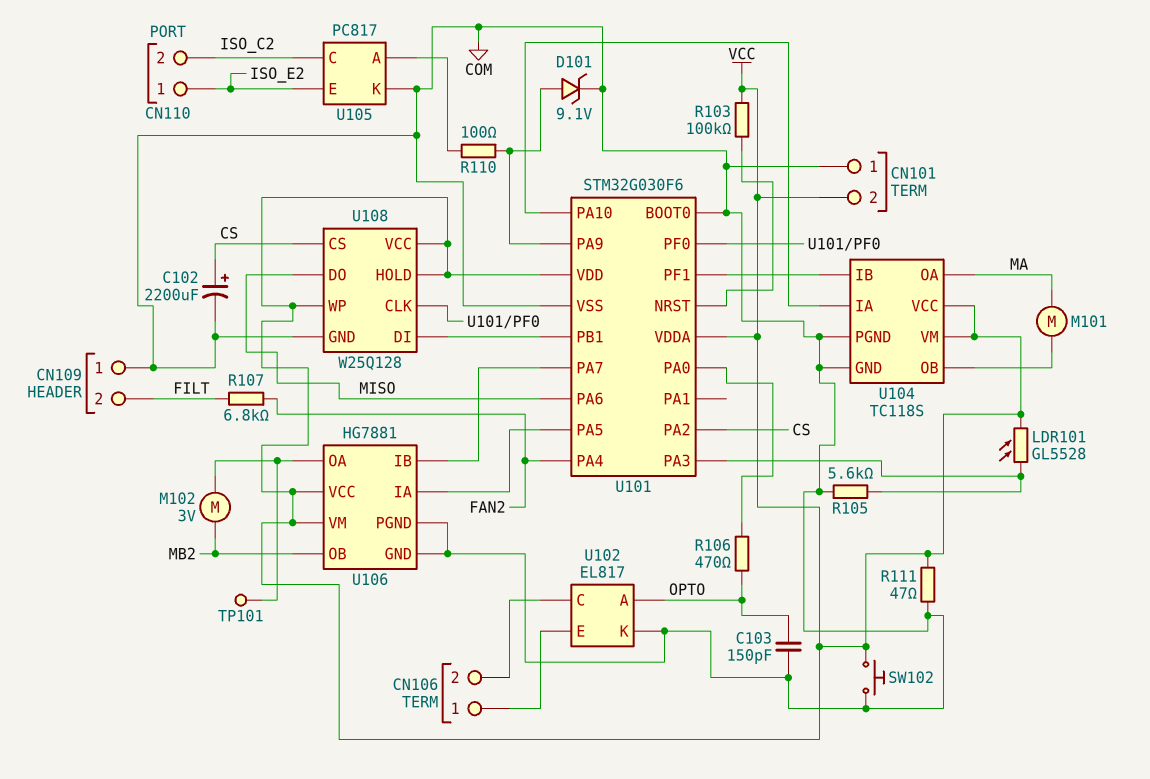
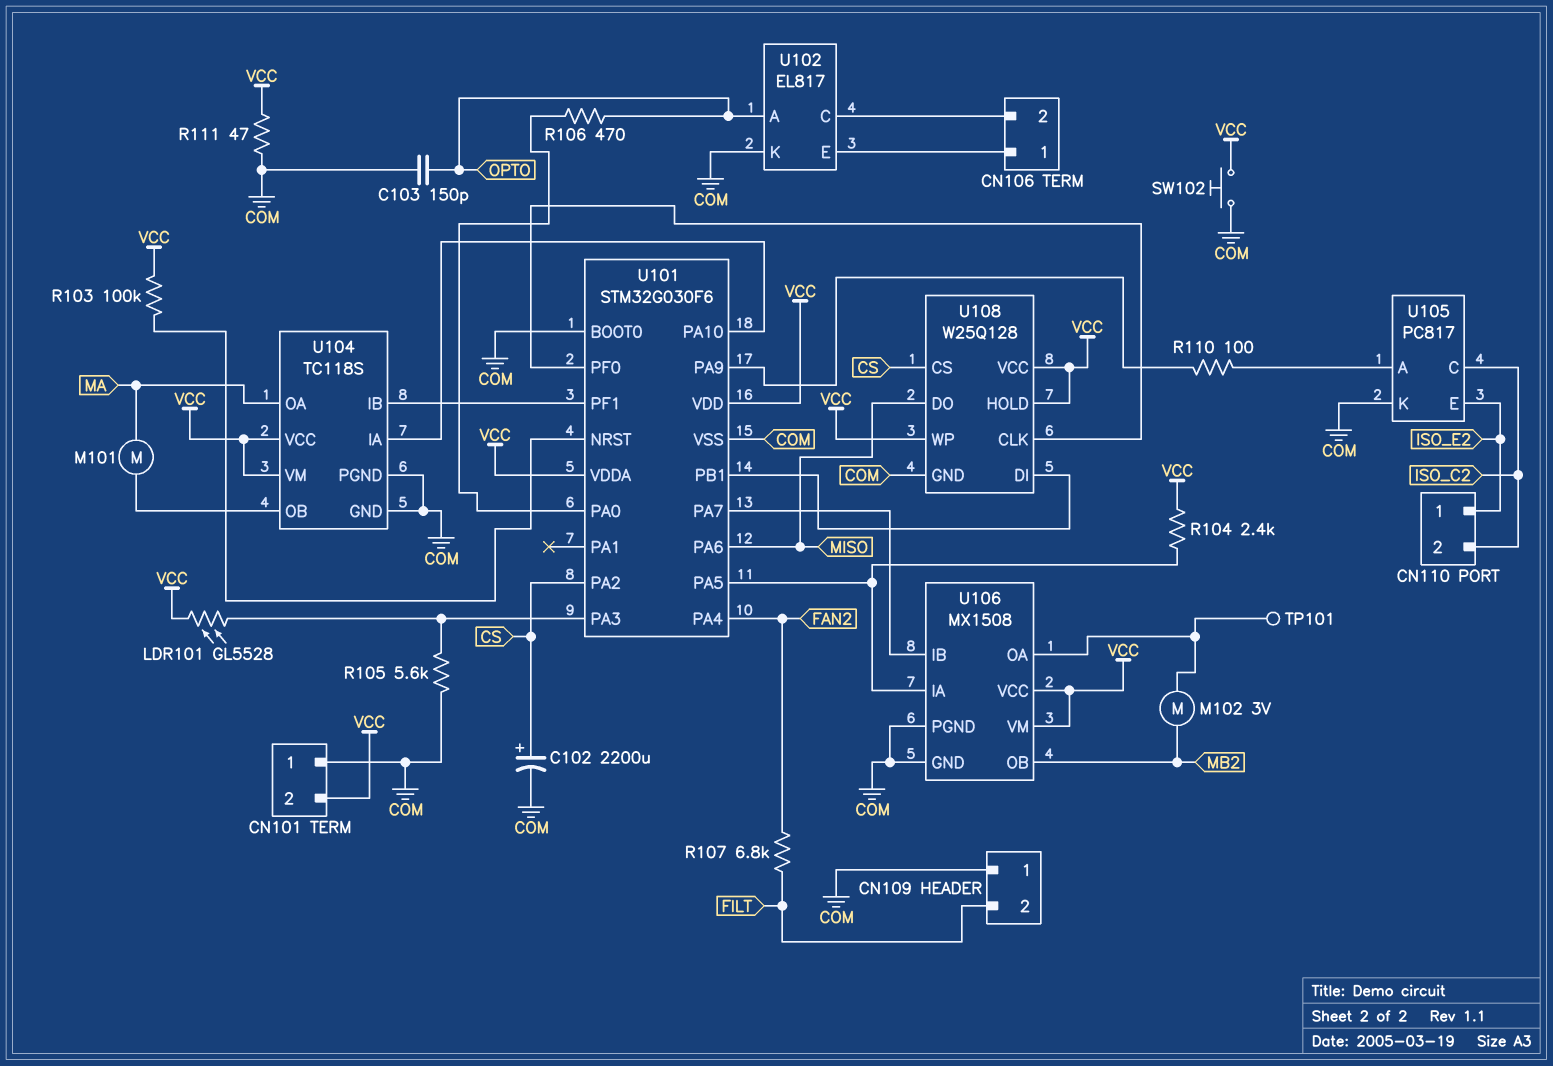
D101: zener 9.1V (A U101/PA9, K COM) -> none
R104: none -> 2.4k (U101/PA5, VCC)
U106: HG7881 -> MX1508

